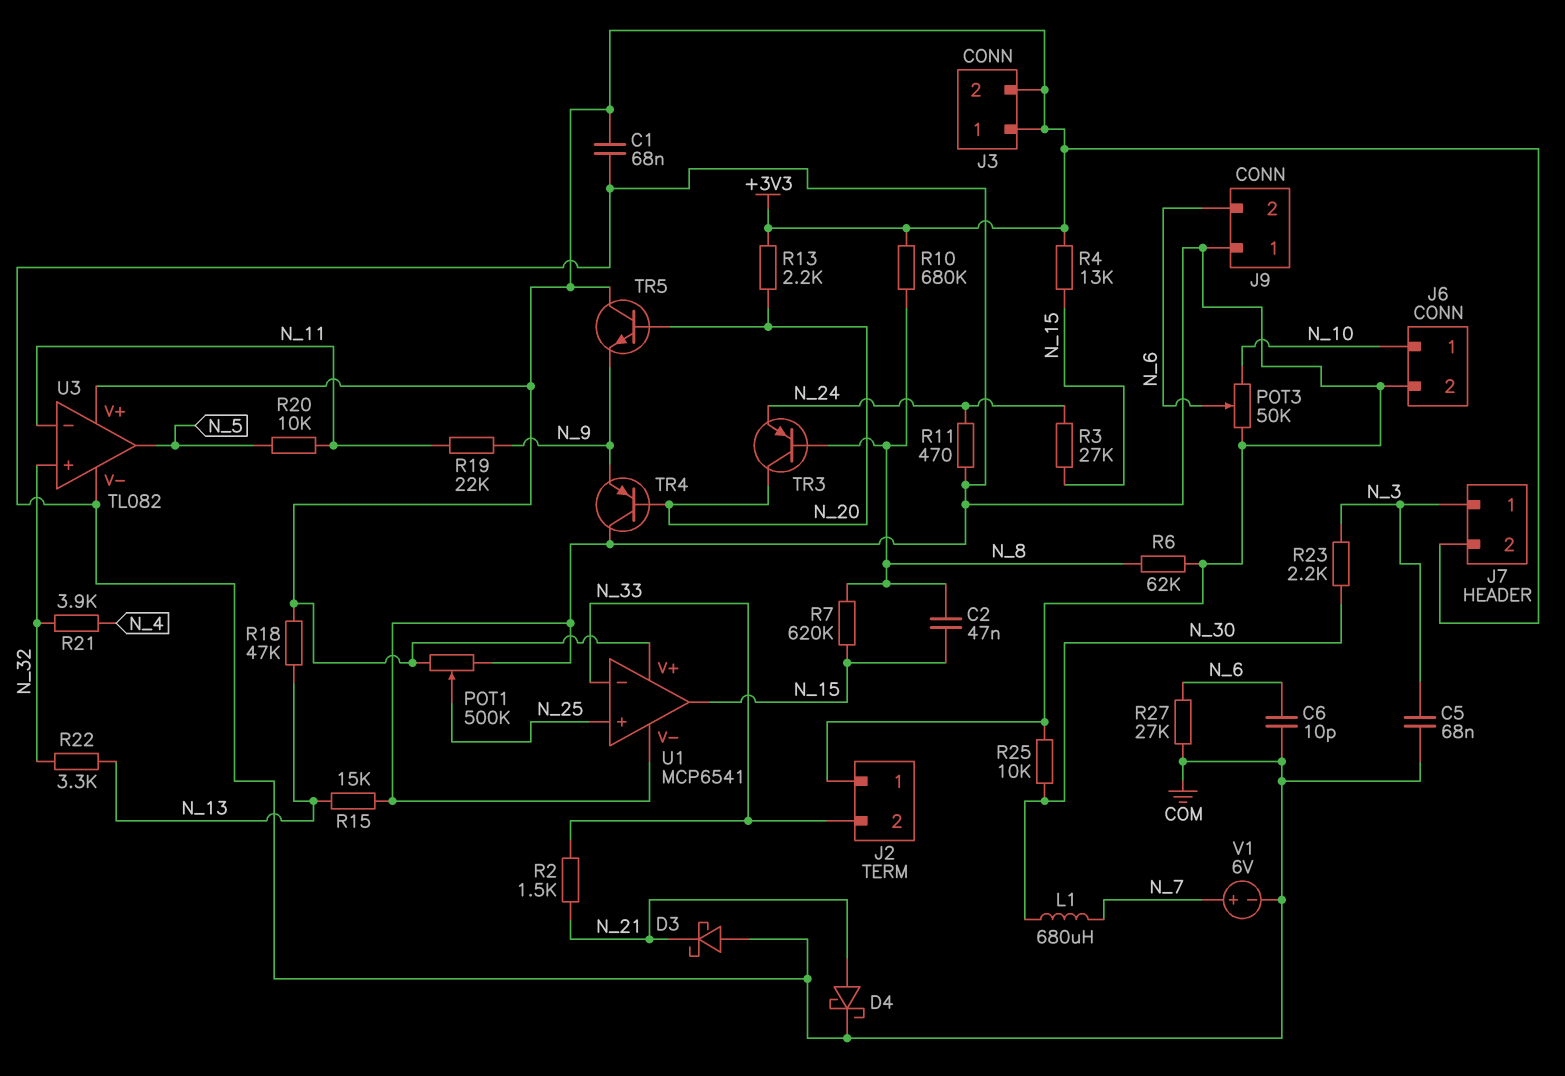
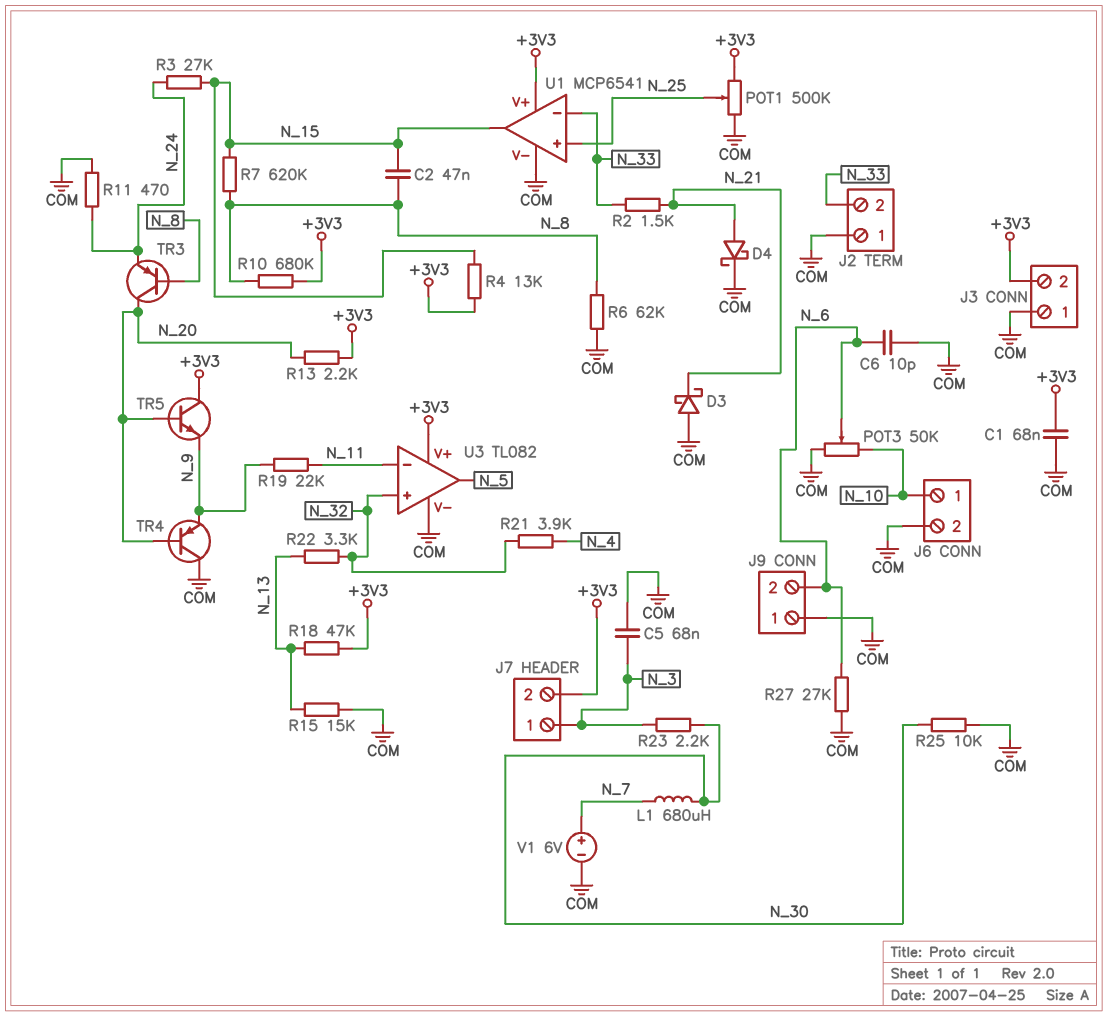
J3 pin 1: +3V3 -> COM
R20: 10k (N_5, N_11) -> none

